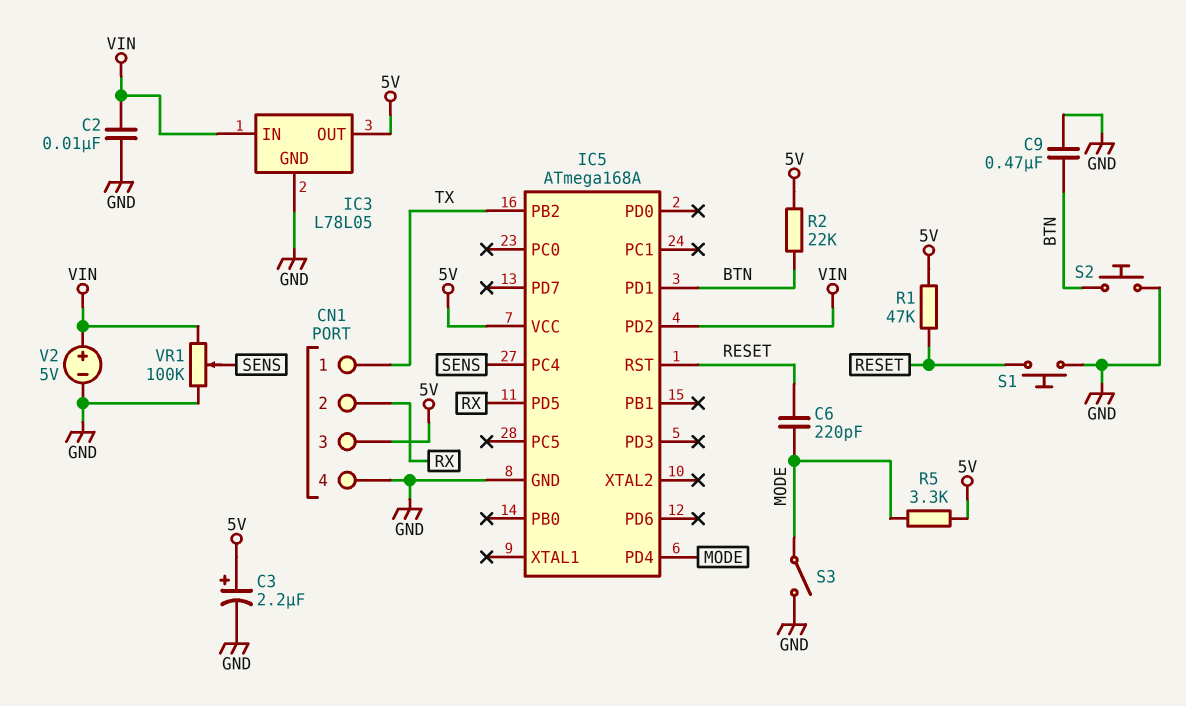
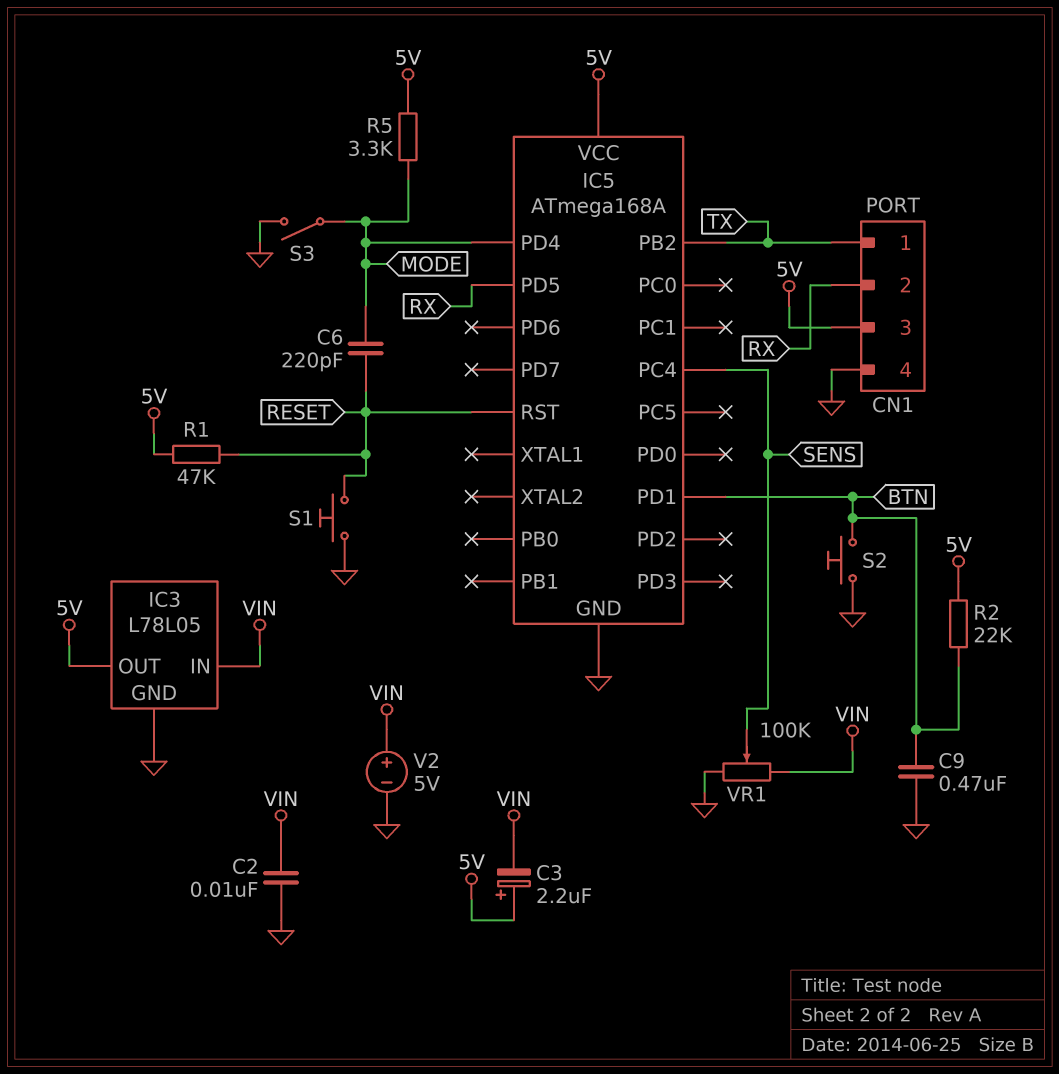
C3: 2.2uF (plus 5V, minus GND) -> 2.2uF (plus 5V, minus VIN)
IC5 pin PD2: VIN -> none

